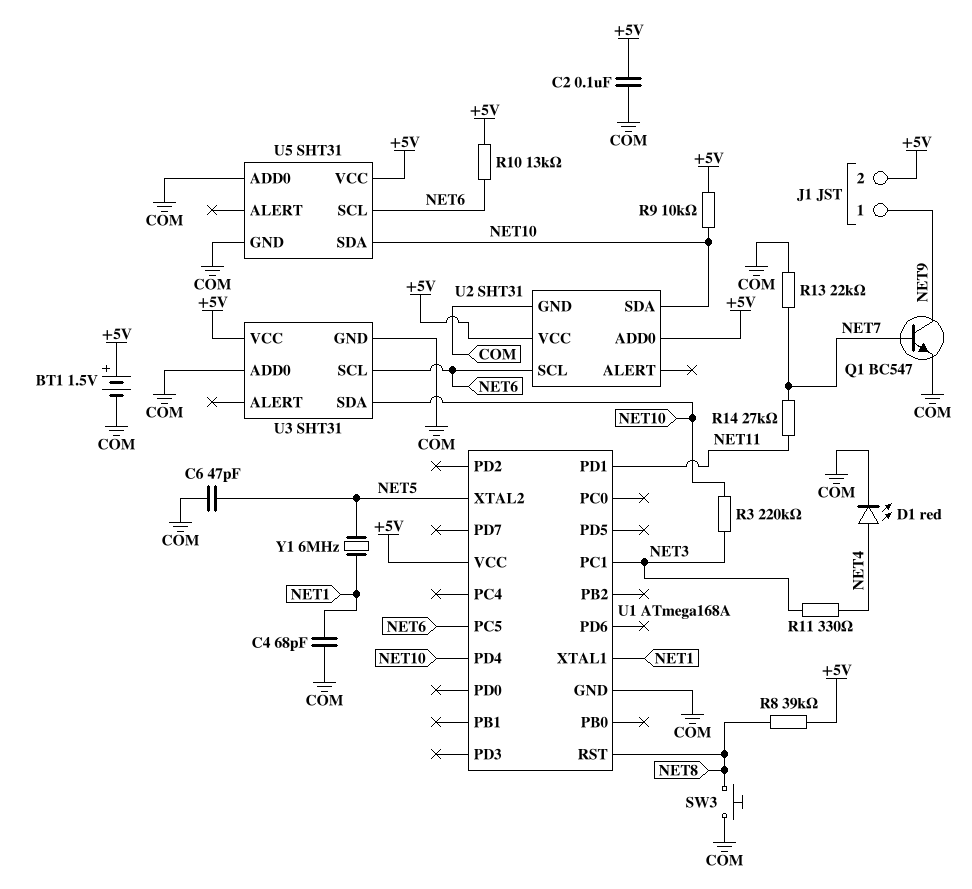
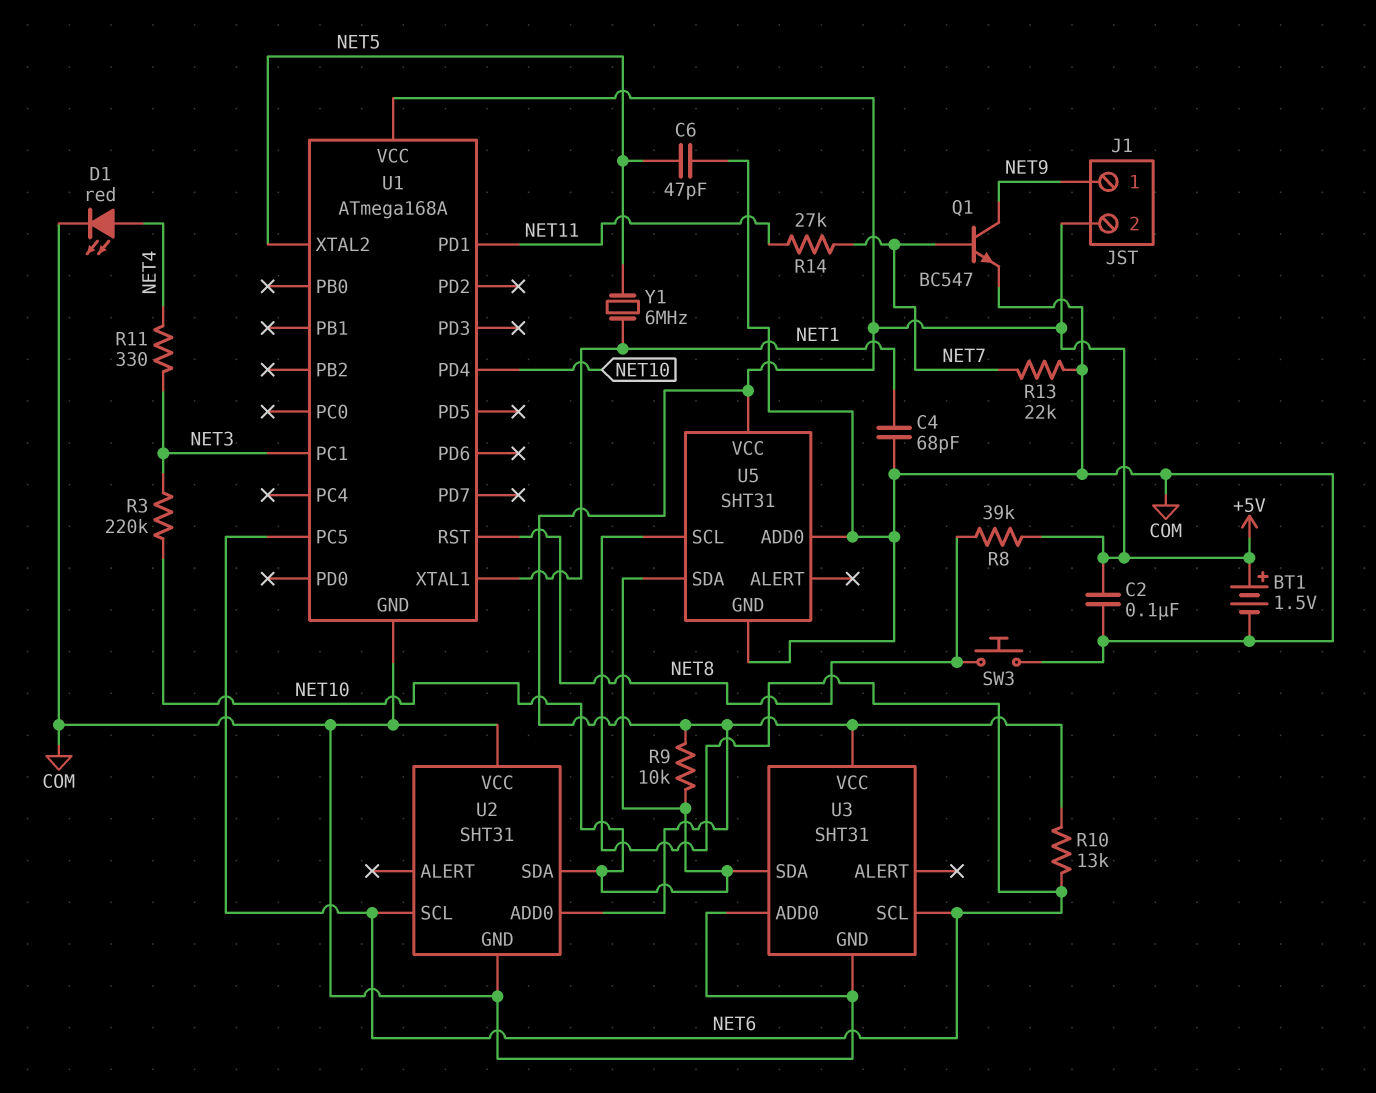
U2 pin VCC: +5V -> COM

